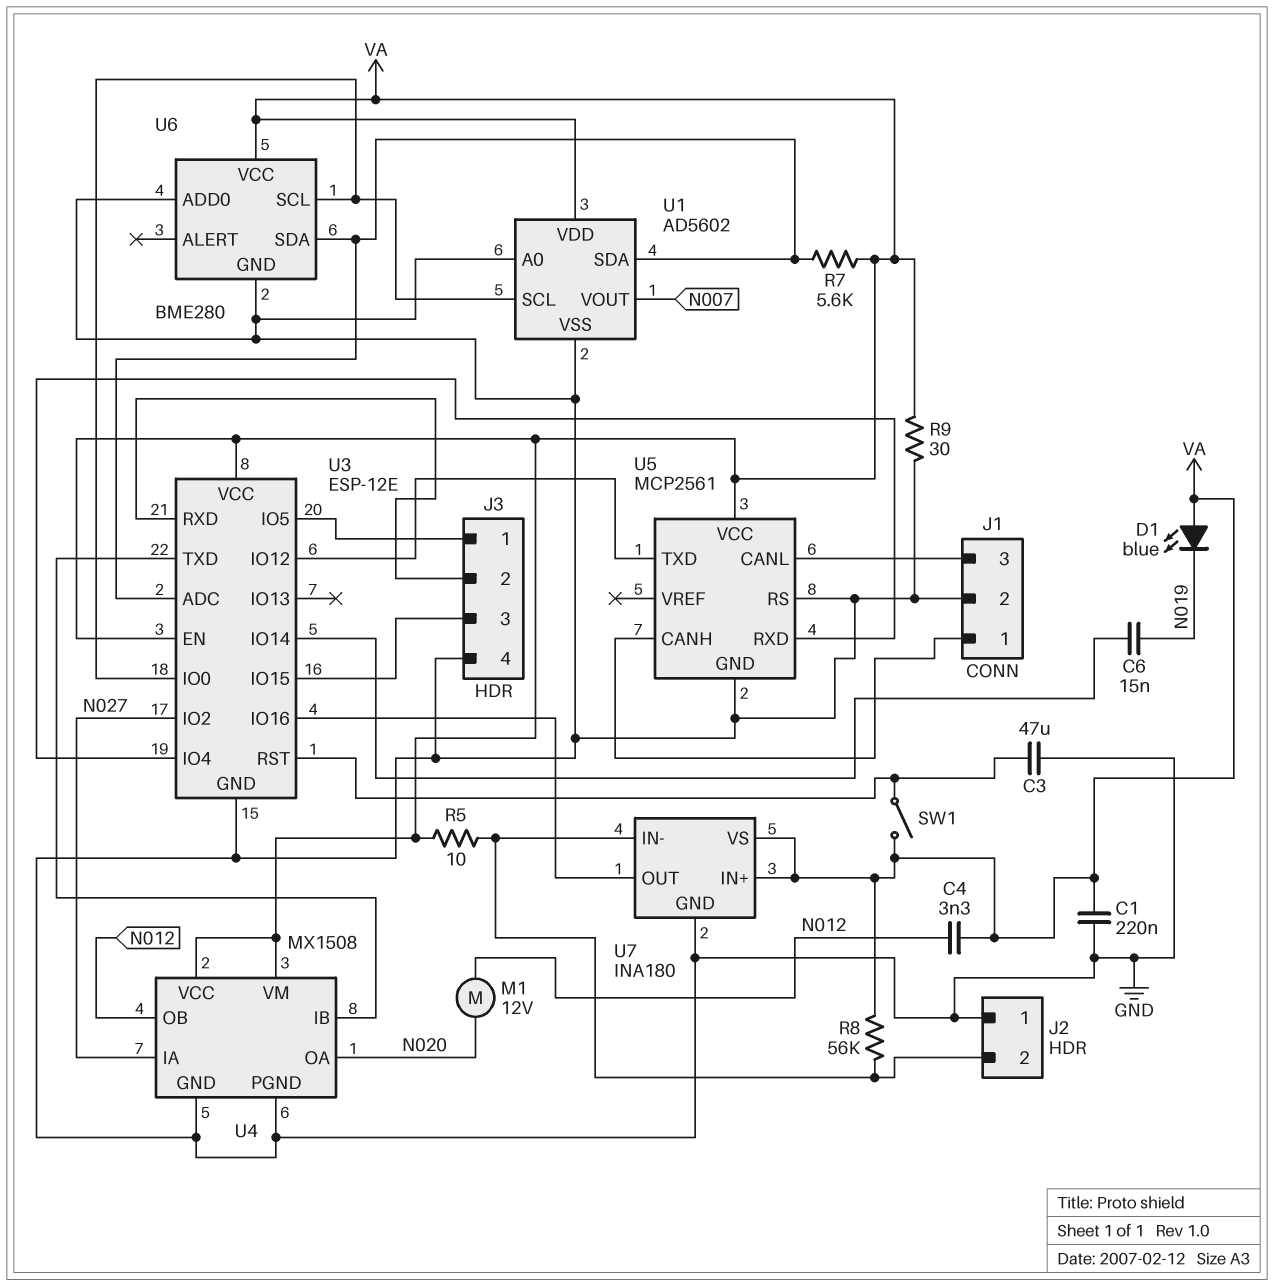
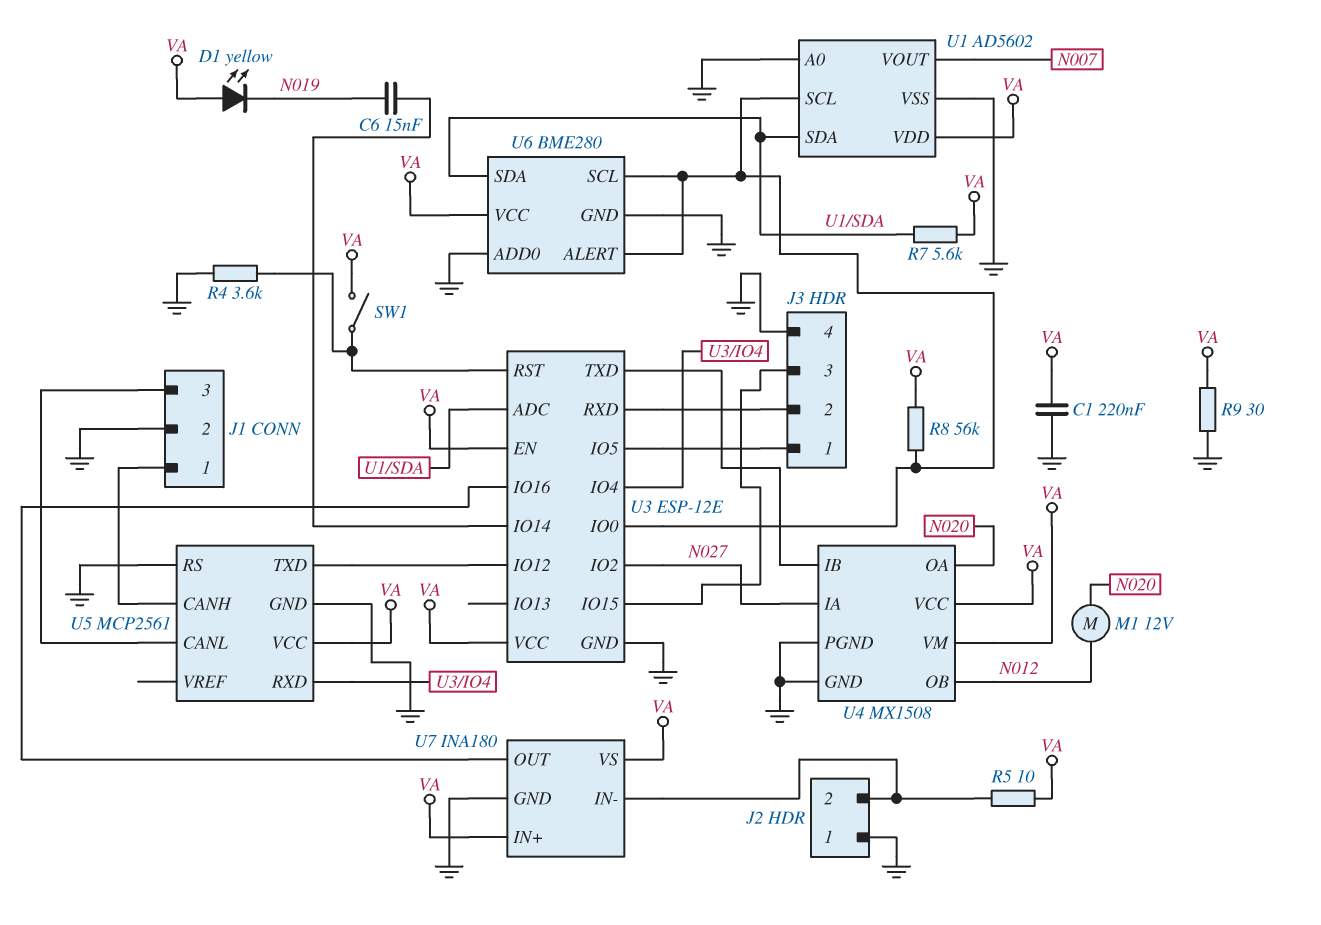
C3: 47uF (GND, U3/RST) -> none
C4: 3.3nF (N012, VA) -> none
D1: LED blue (A VA, K N019) -> LED yellow (A VA, K N019)
R4: none -> 3.6k (GND, U3/RST)
R8: 56k (J2/2, VA) -> 56k (U1/SCL, VA)
U6 pin ALERT: none -> U1/SCL

